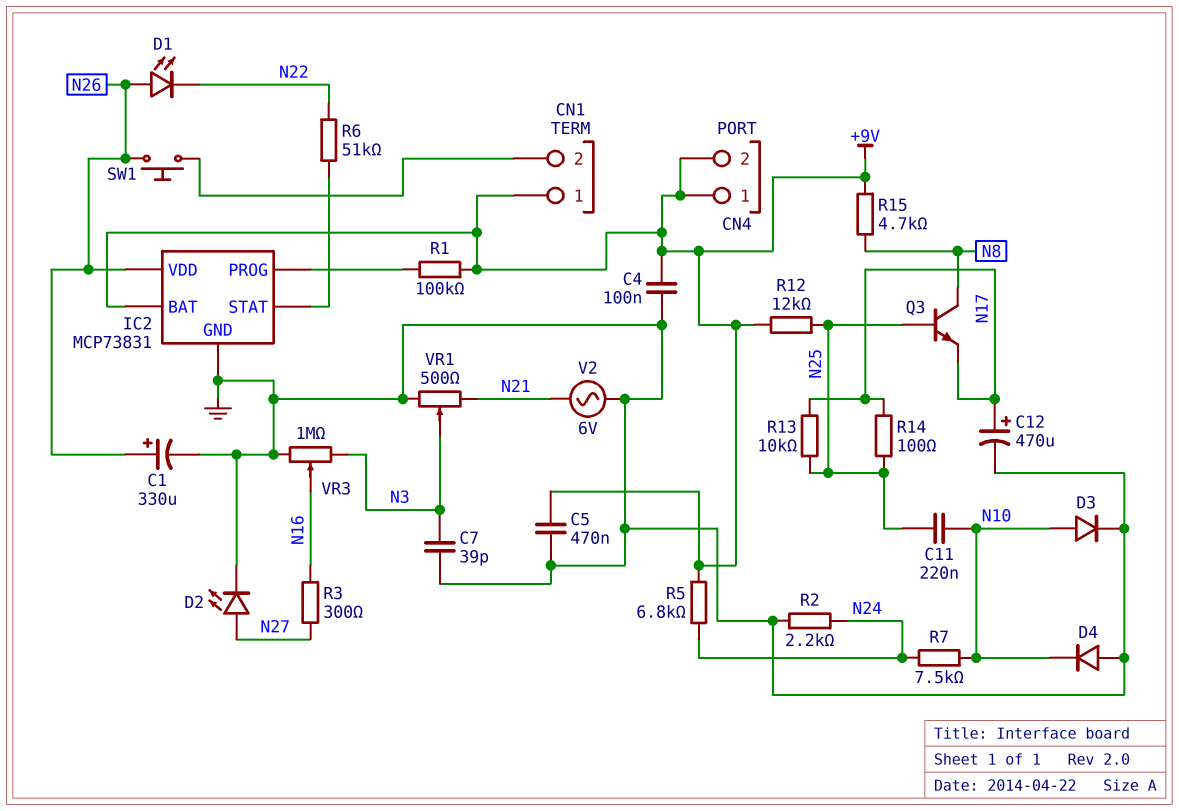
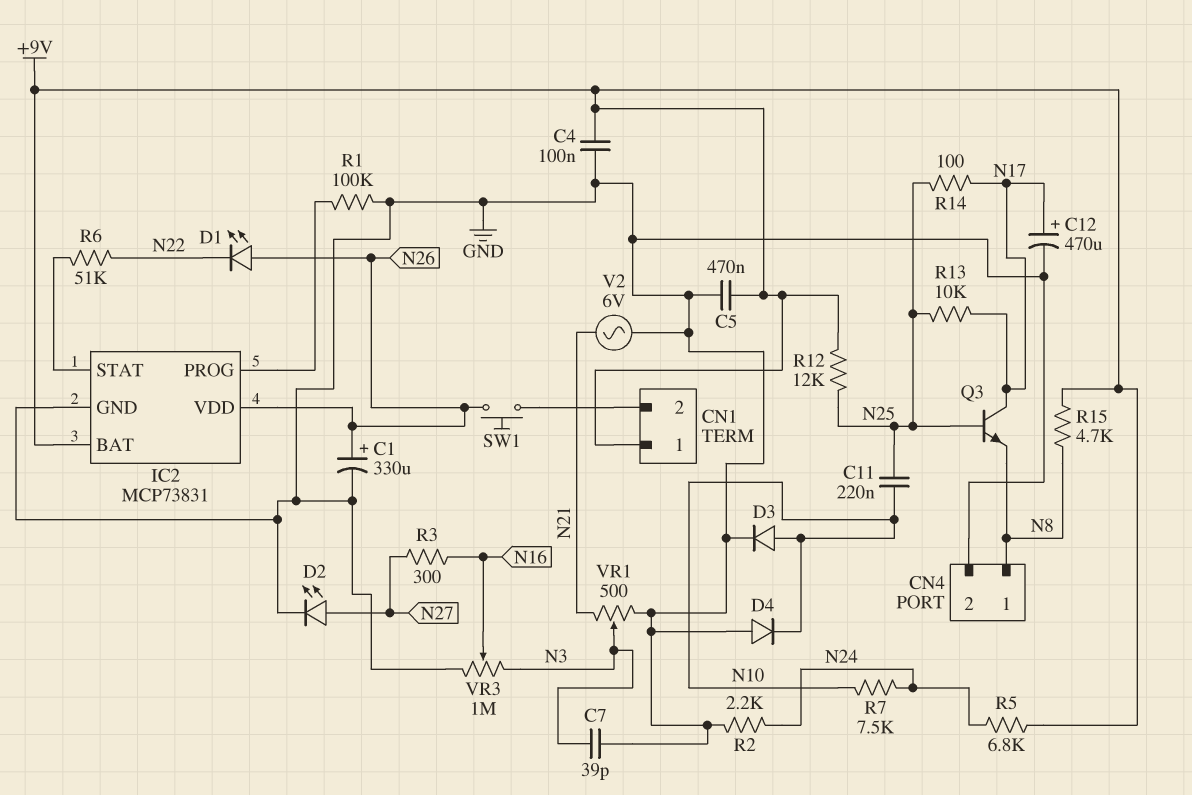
CN4 pin 1: +9V -> N8
CN4 pin 2: +9V -> GND
Q3: NPN (B N25, C N8, E N17) -> NPN (B N25, C N17, E N8)
R1: 100k (+9V, IC2/PROG) -> 100k (GND, IC2/PROG)

